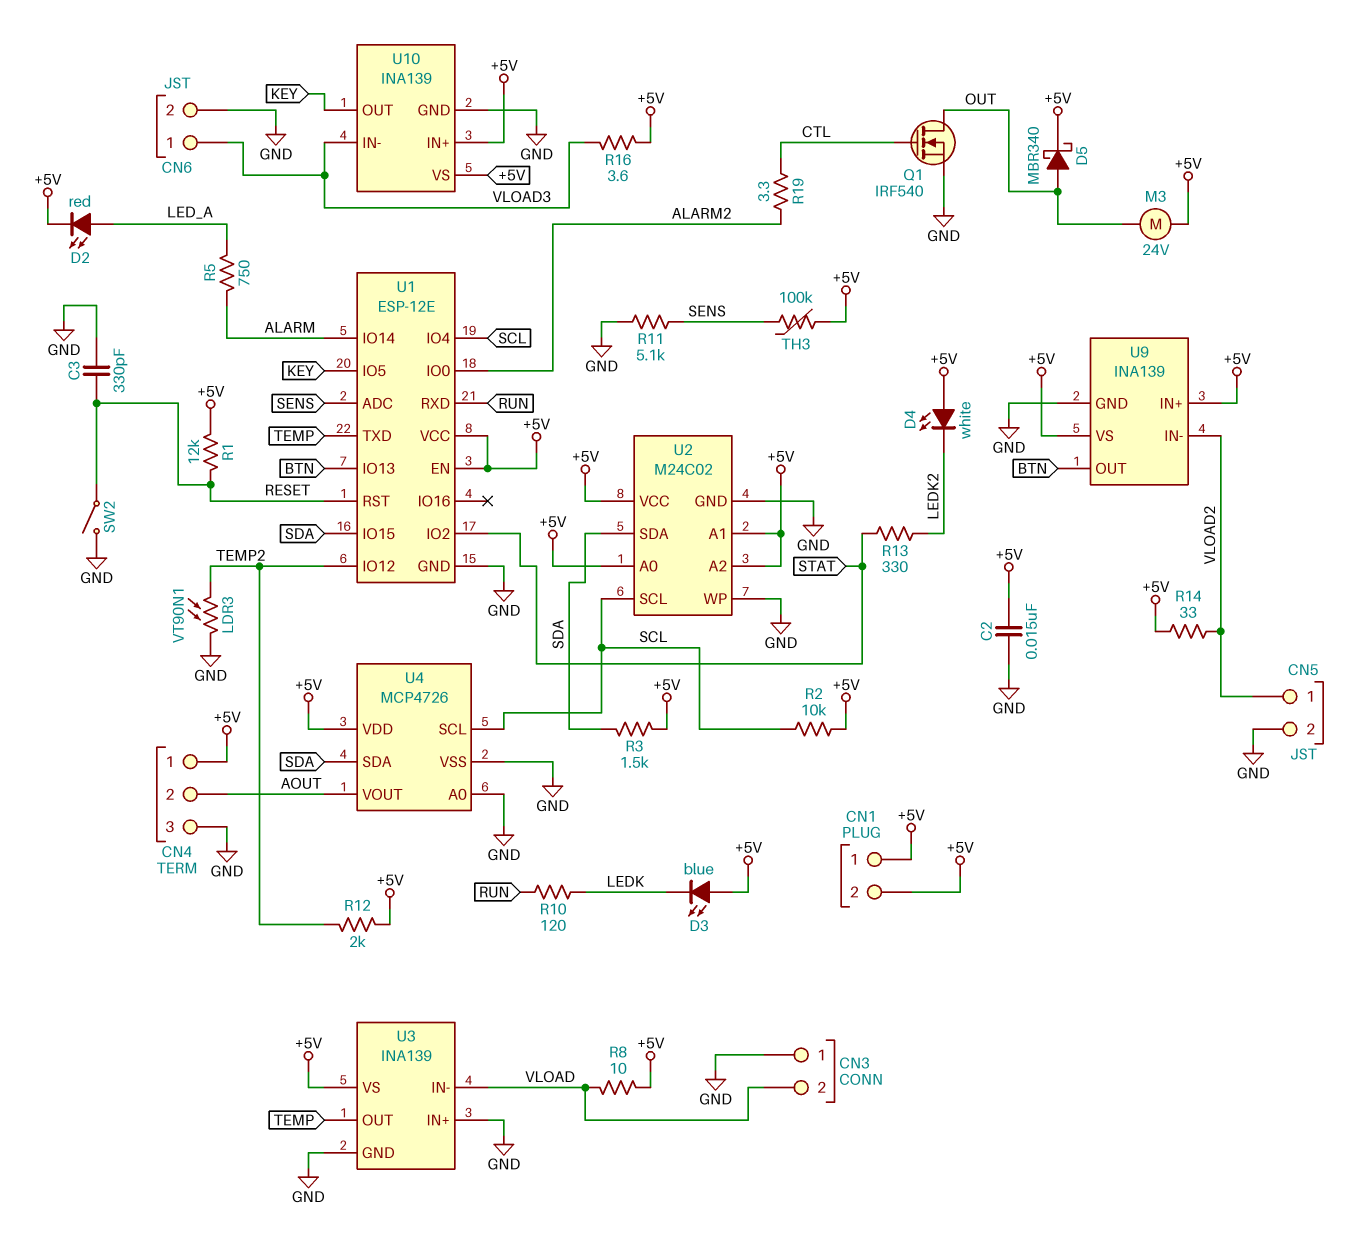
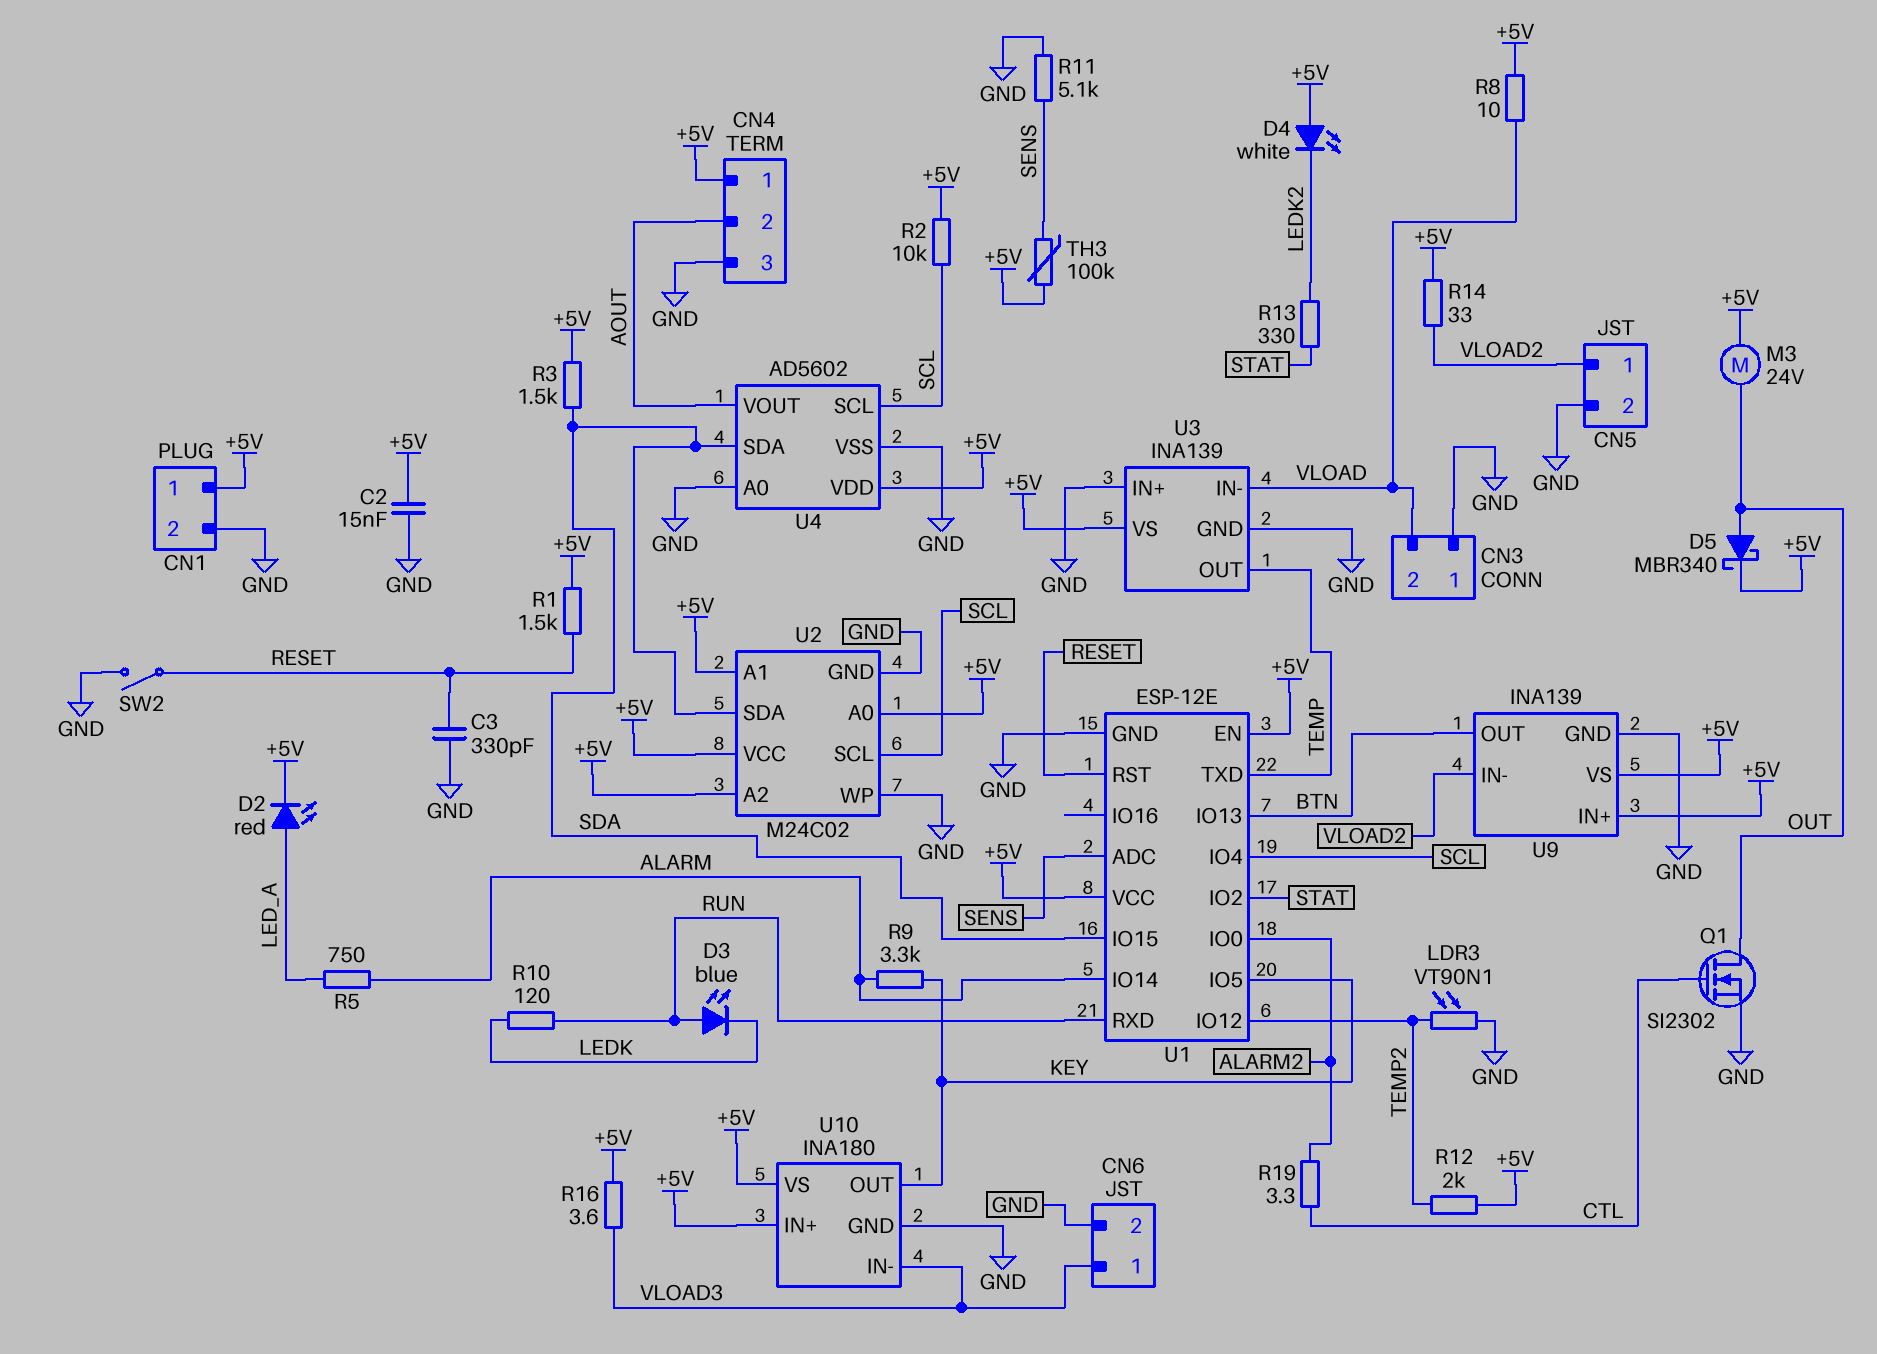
CN1 pin 2: +5V -> GND
D3: LED blue (A +5V, K LEDK) -> LED blue (A RUN, K LEDK)
Q1: NMOS IRF540 (G CTL, D OUT, S GND) -> NMOS SI2302 (G CTL, D OUT, S GND)
R1: 12k (+5V, RESET) -> 1.5k (+5V, RESET)
R9: none -> 3.3k (ALARM, KEY)
U4: MCP4726 -> AD5602
U10: INA139 -> INA180

